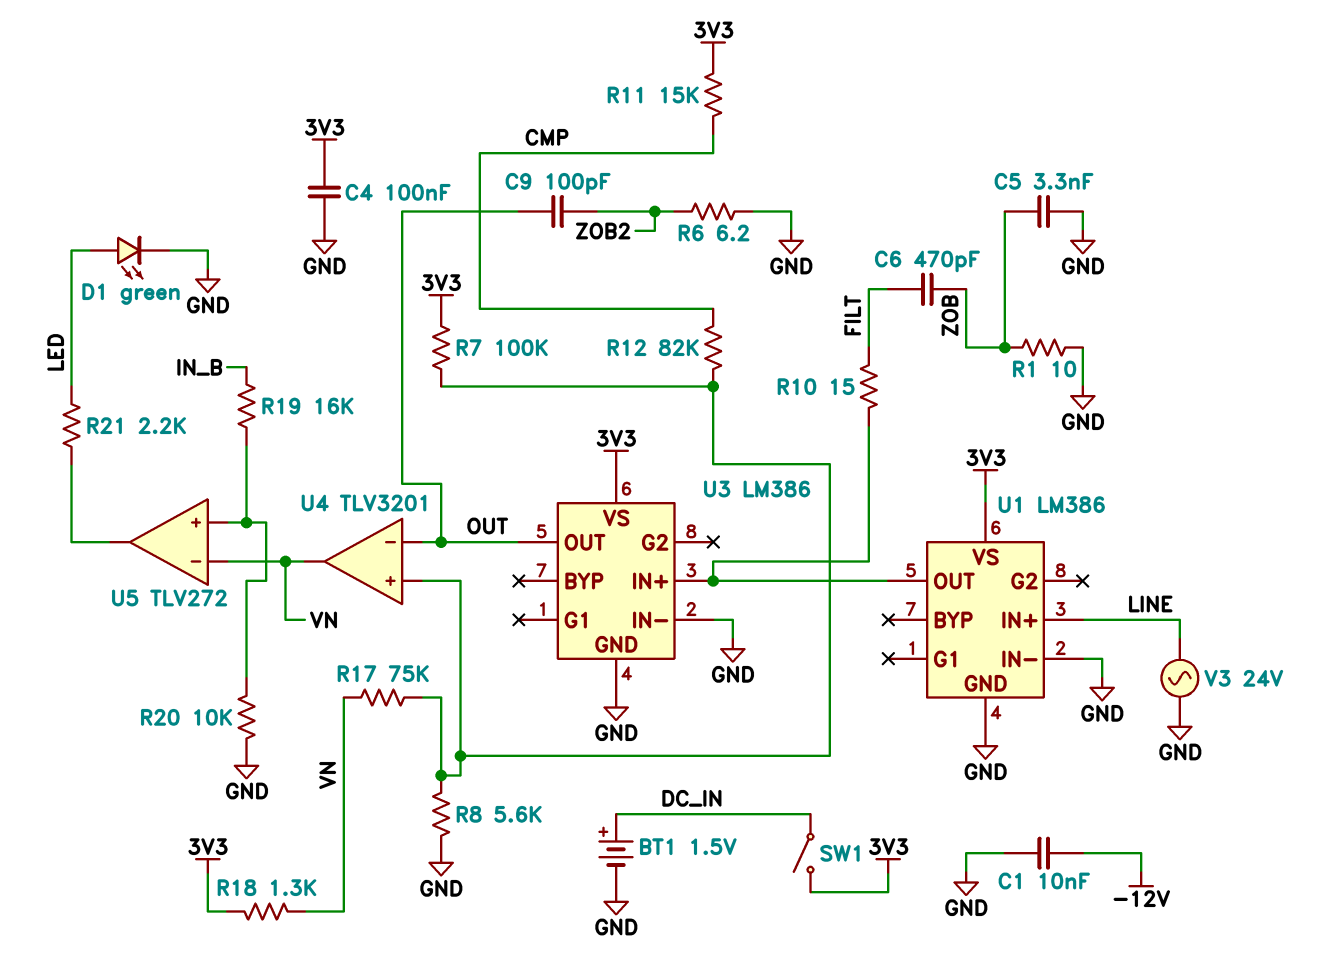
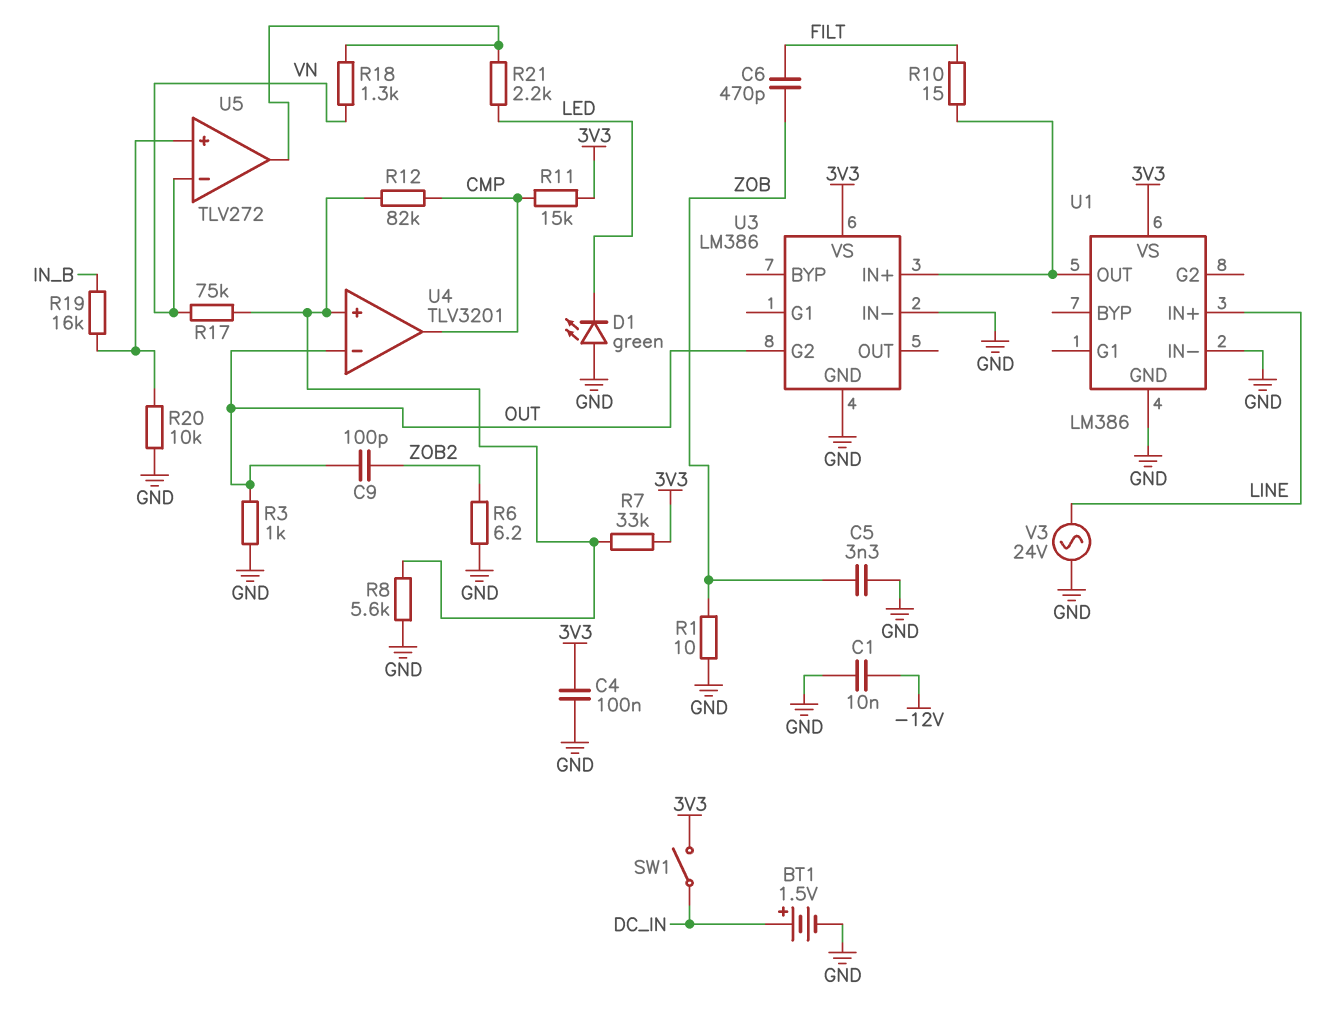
D1: LED green (A LED, K GND) -> LED green (A GND, K LED)
R3: none -> 1k (GND, OUT)
R7: 100k (3V3, U4/in+) -> 33k (3V3, U4/in+)
R18: 1.3k (3V3, VN) -> 1.3k (U5/out, VN)
U3 pin G2: none -> OUT
U3 pin OUT: OUT -> none
U4 pin out: VN -> CMP

